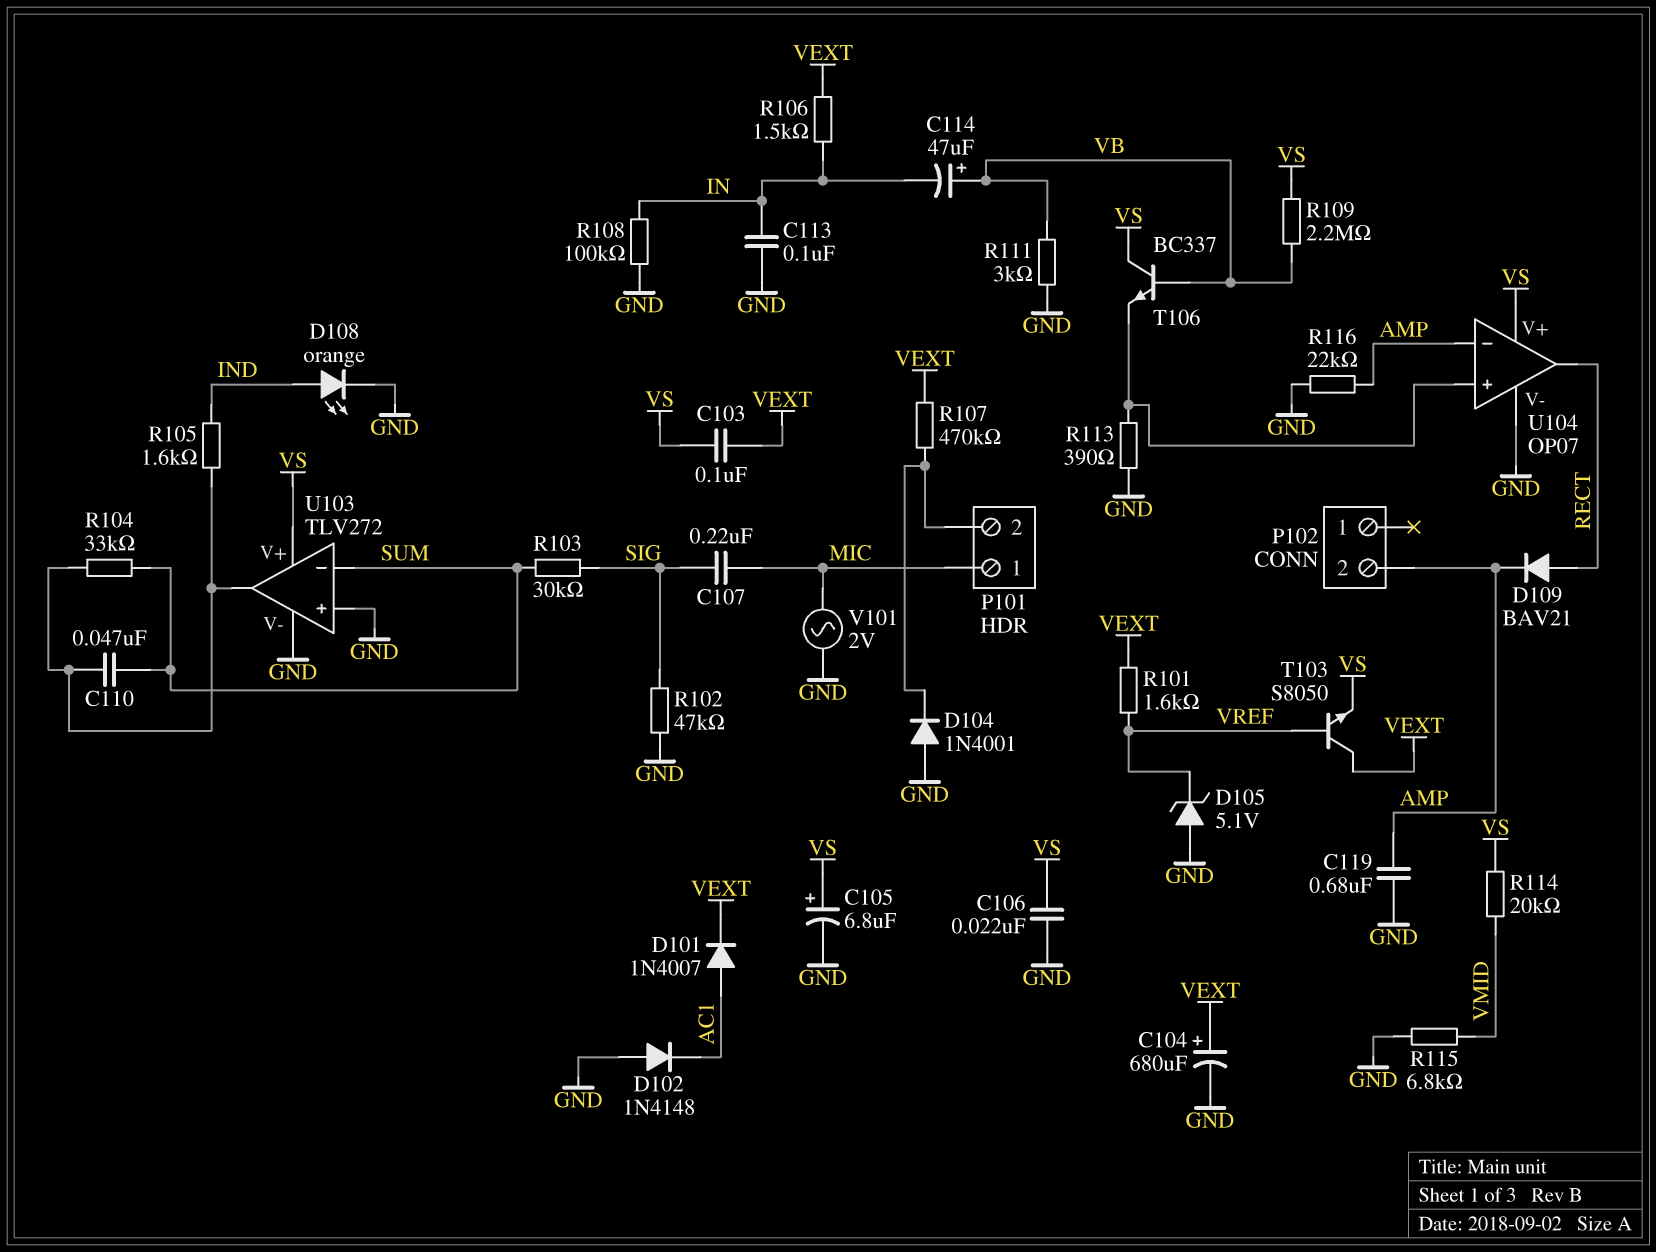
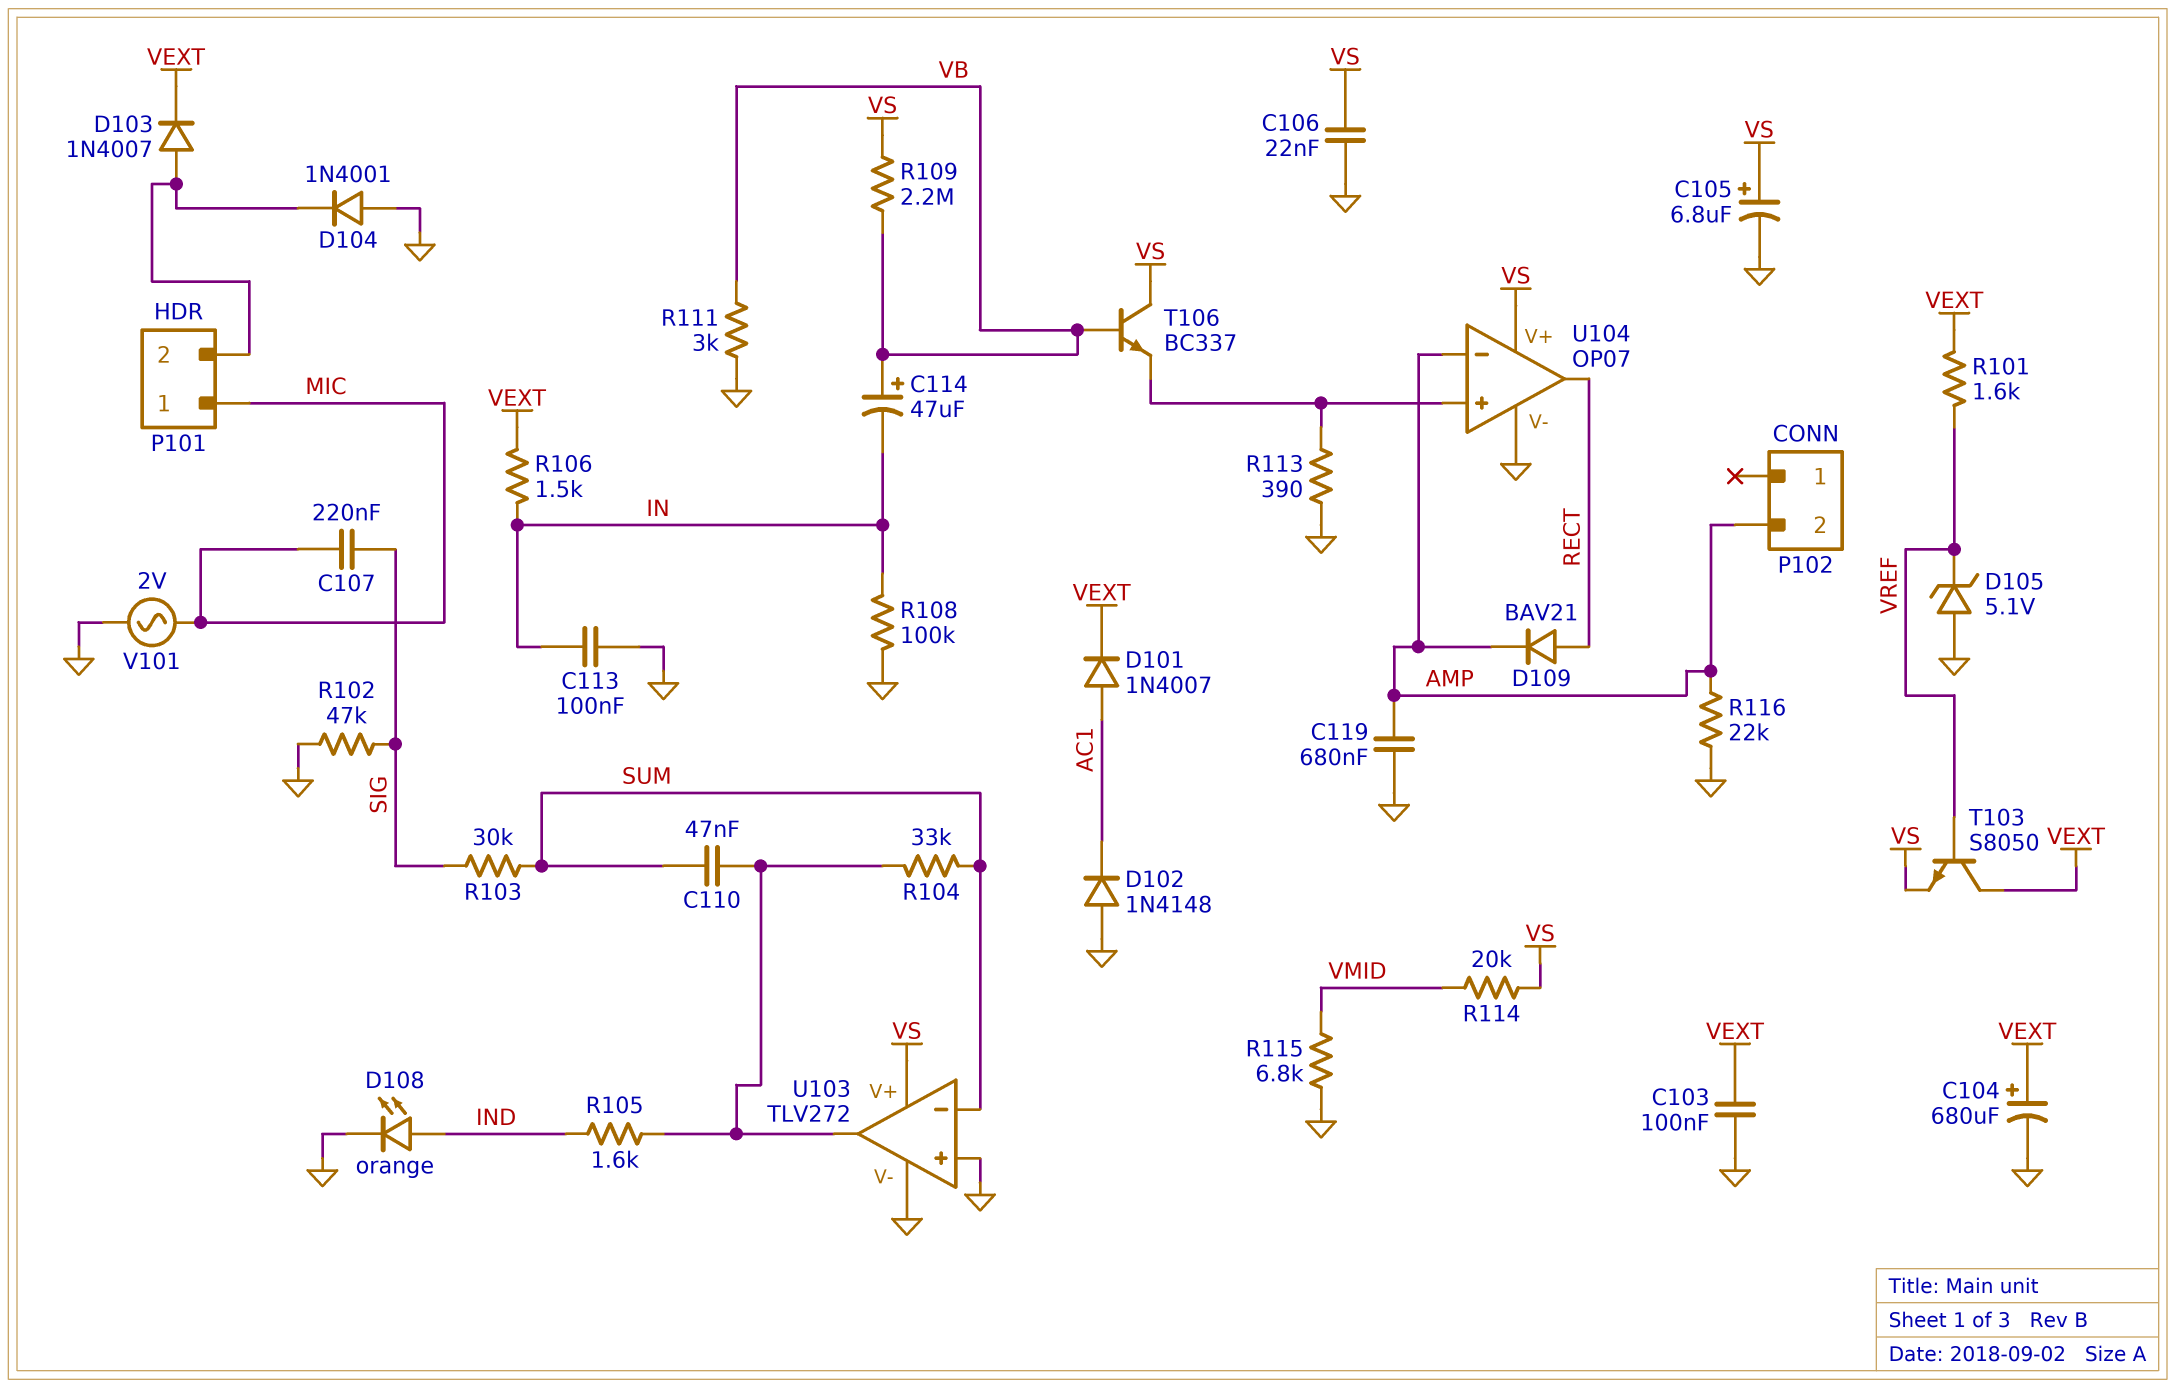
C103: 100nF (VEXT, VS) -> 100nF (GND, VEXT)
D103: none -> diode 1N4007 (A P101/2, K VEXT)
R107: 470k (P101/2, VEXT) -> none

